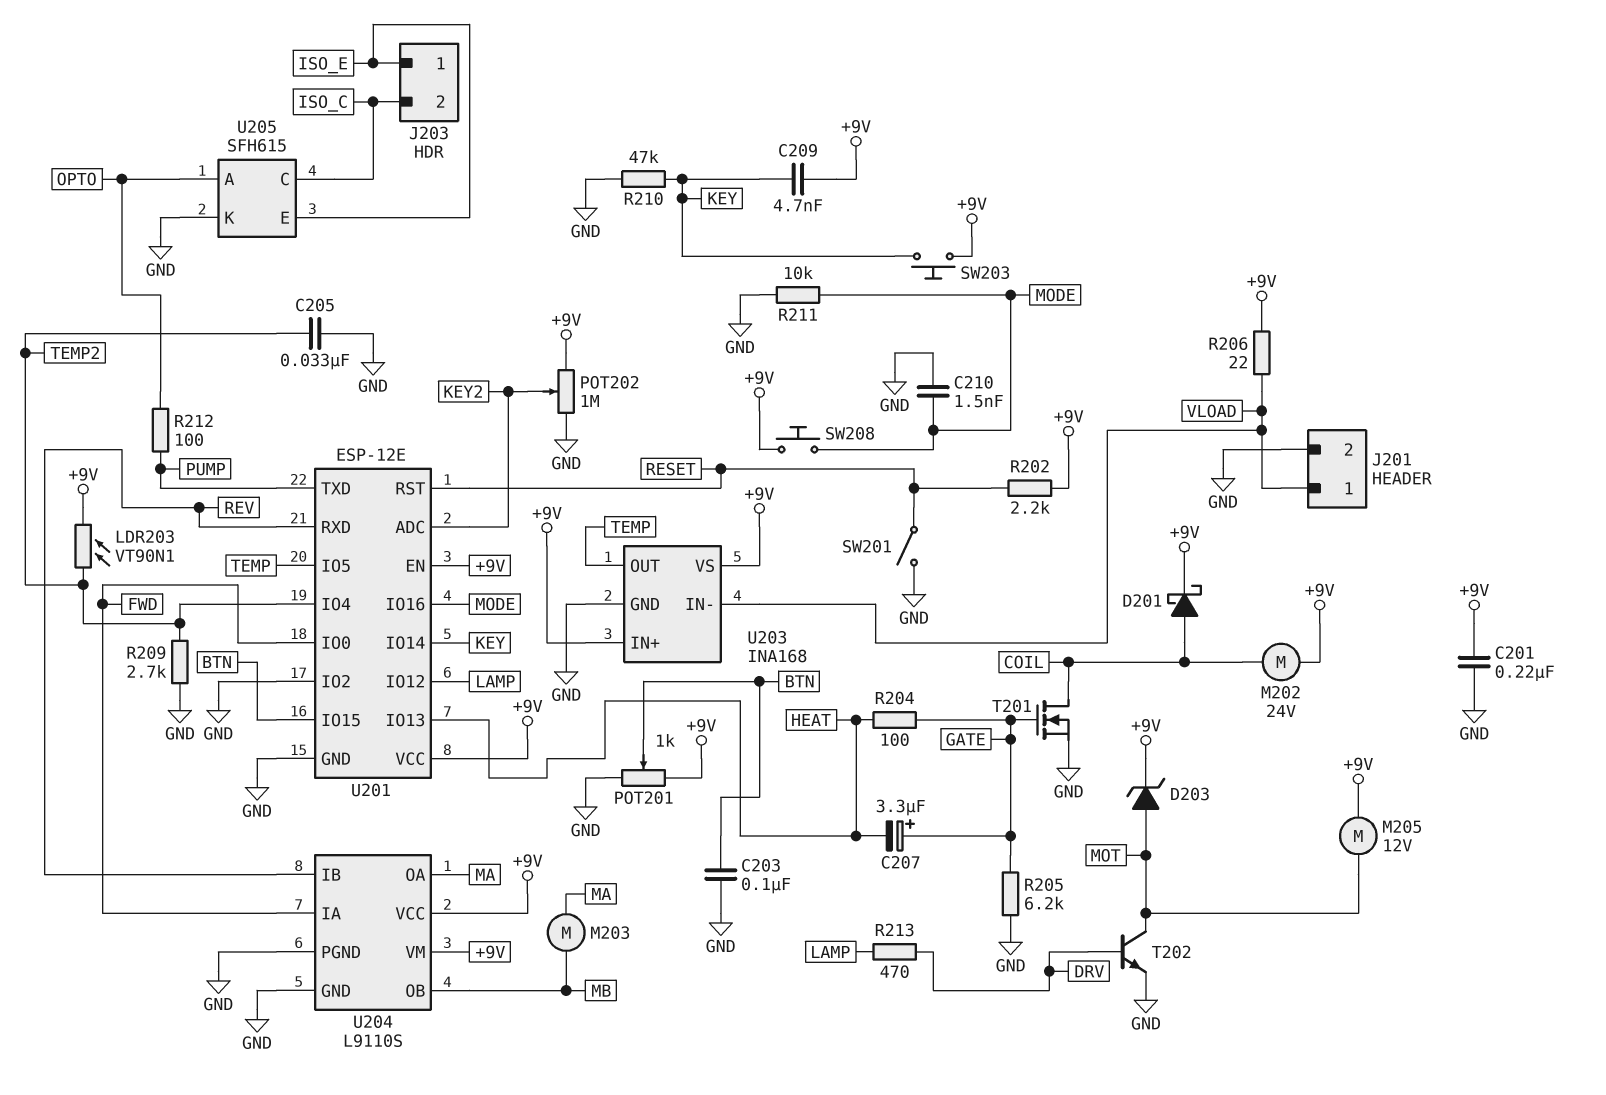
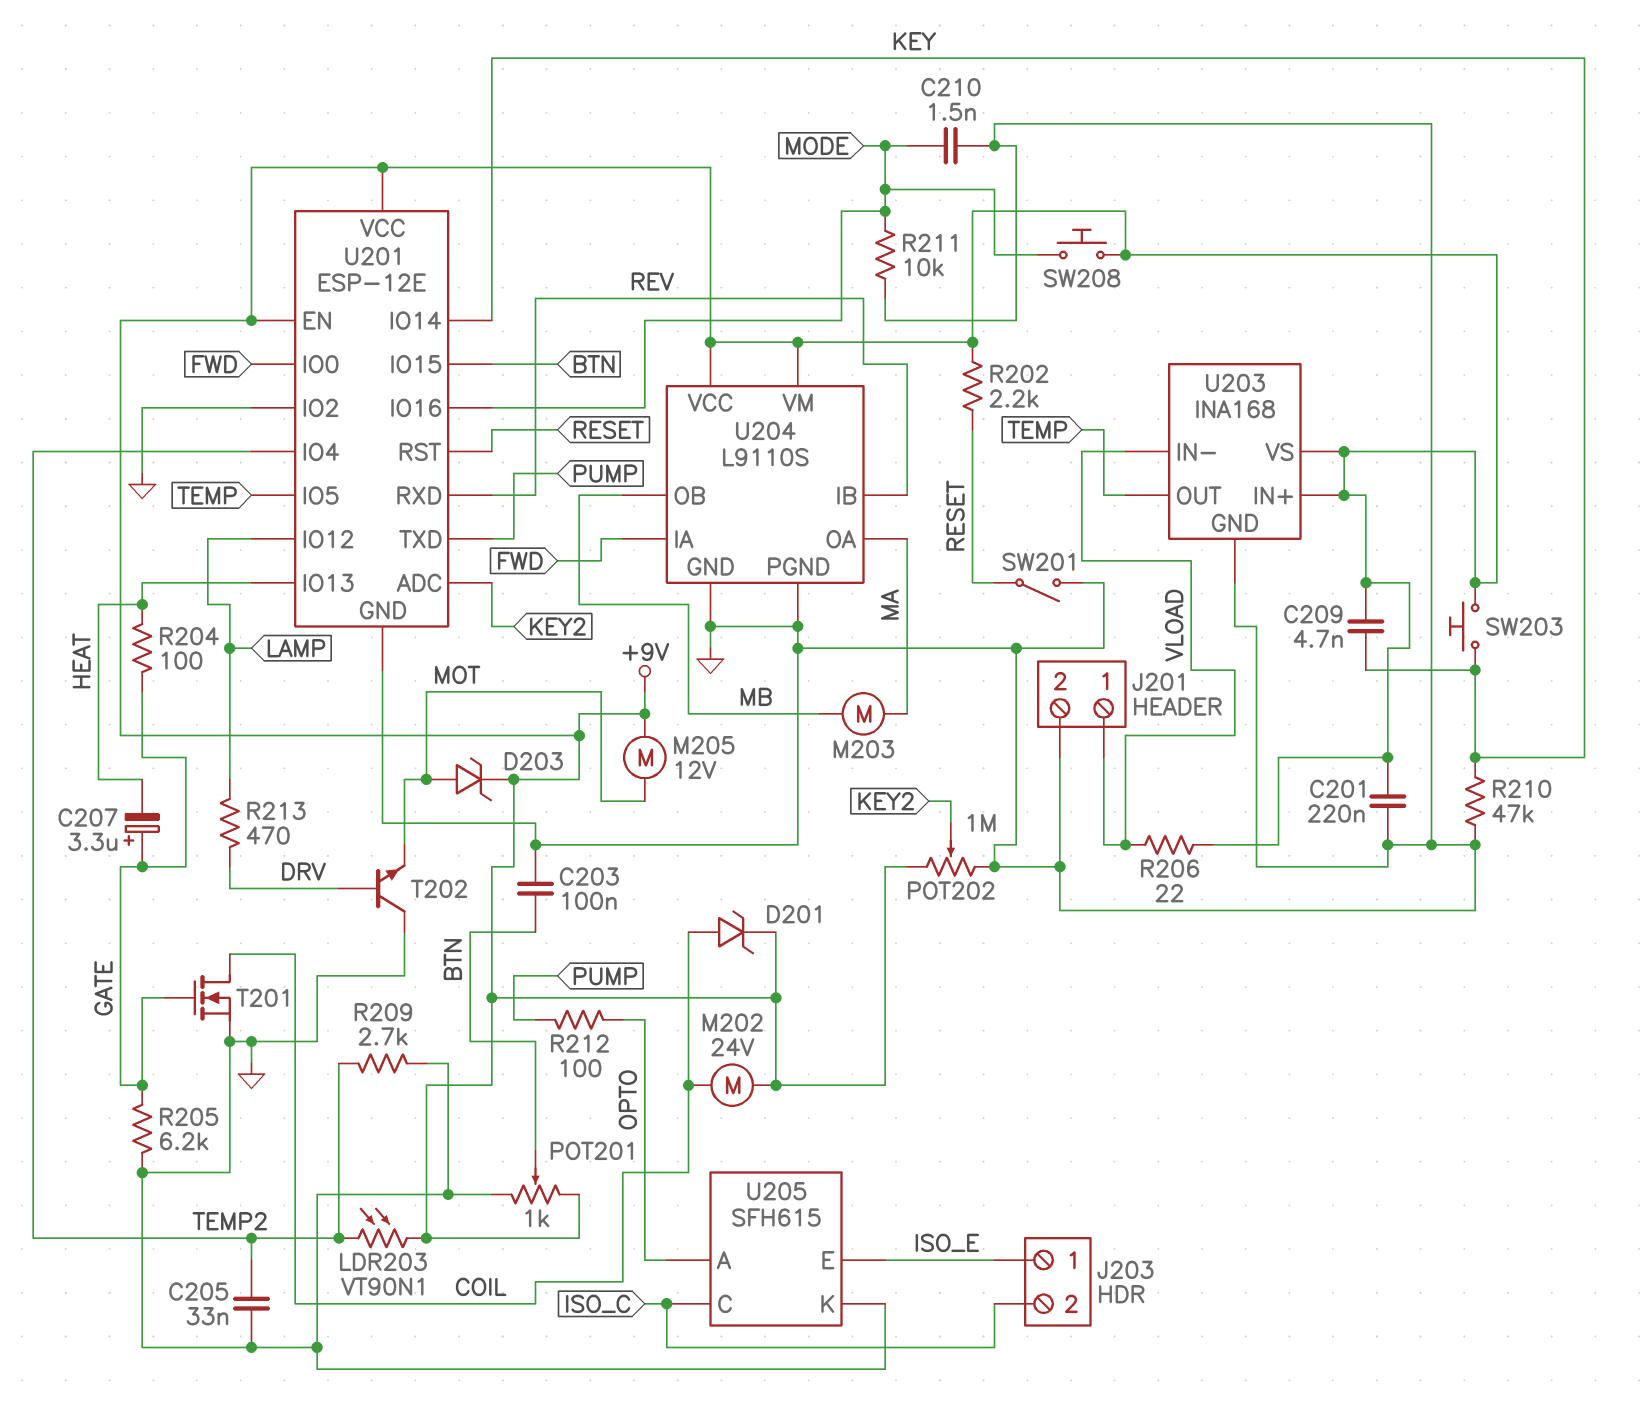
D201: schottky (A COIL, K +9V) -> zener (A COIL, K +9V)
T202: NPN (B DRV, C MOT, E GND) -> NPN (B DRV, C GND, E MOT)

